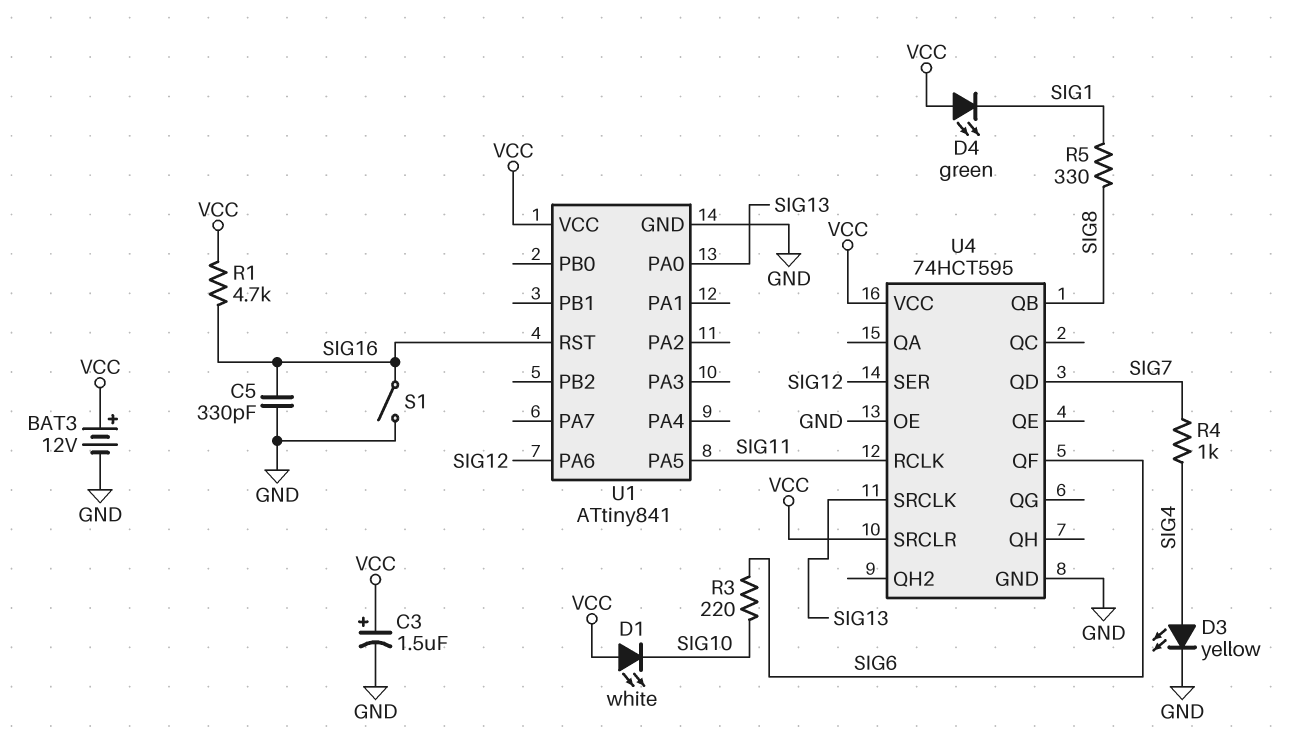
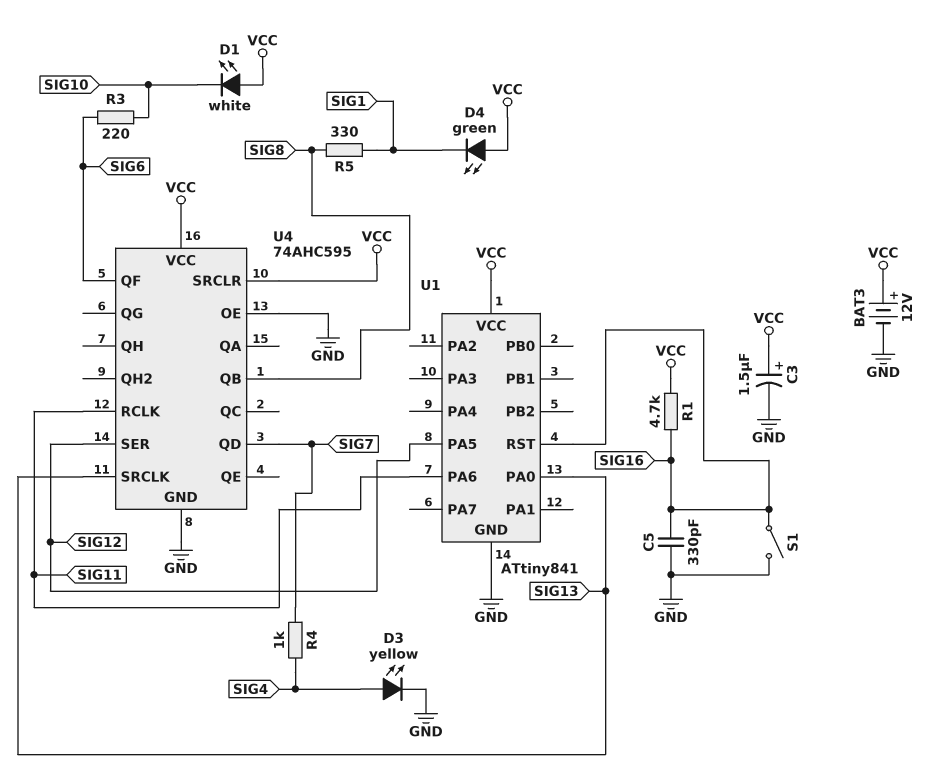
U1 pin PA5: SIG11 -> SIG12
U1 pin PA6: SIG12 -> SIG11
U4: 74HCT595 -> 74AHC595

